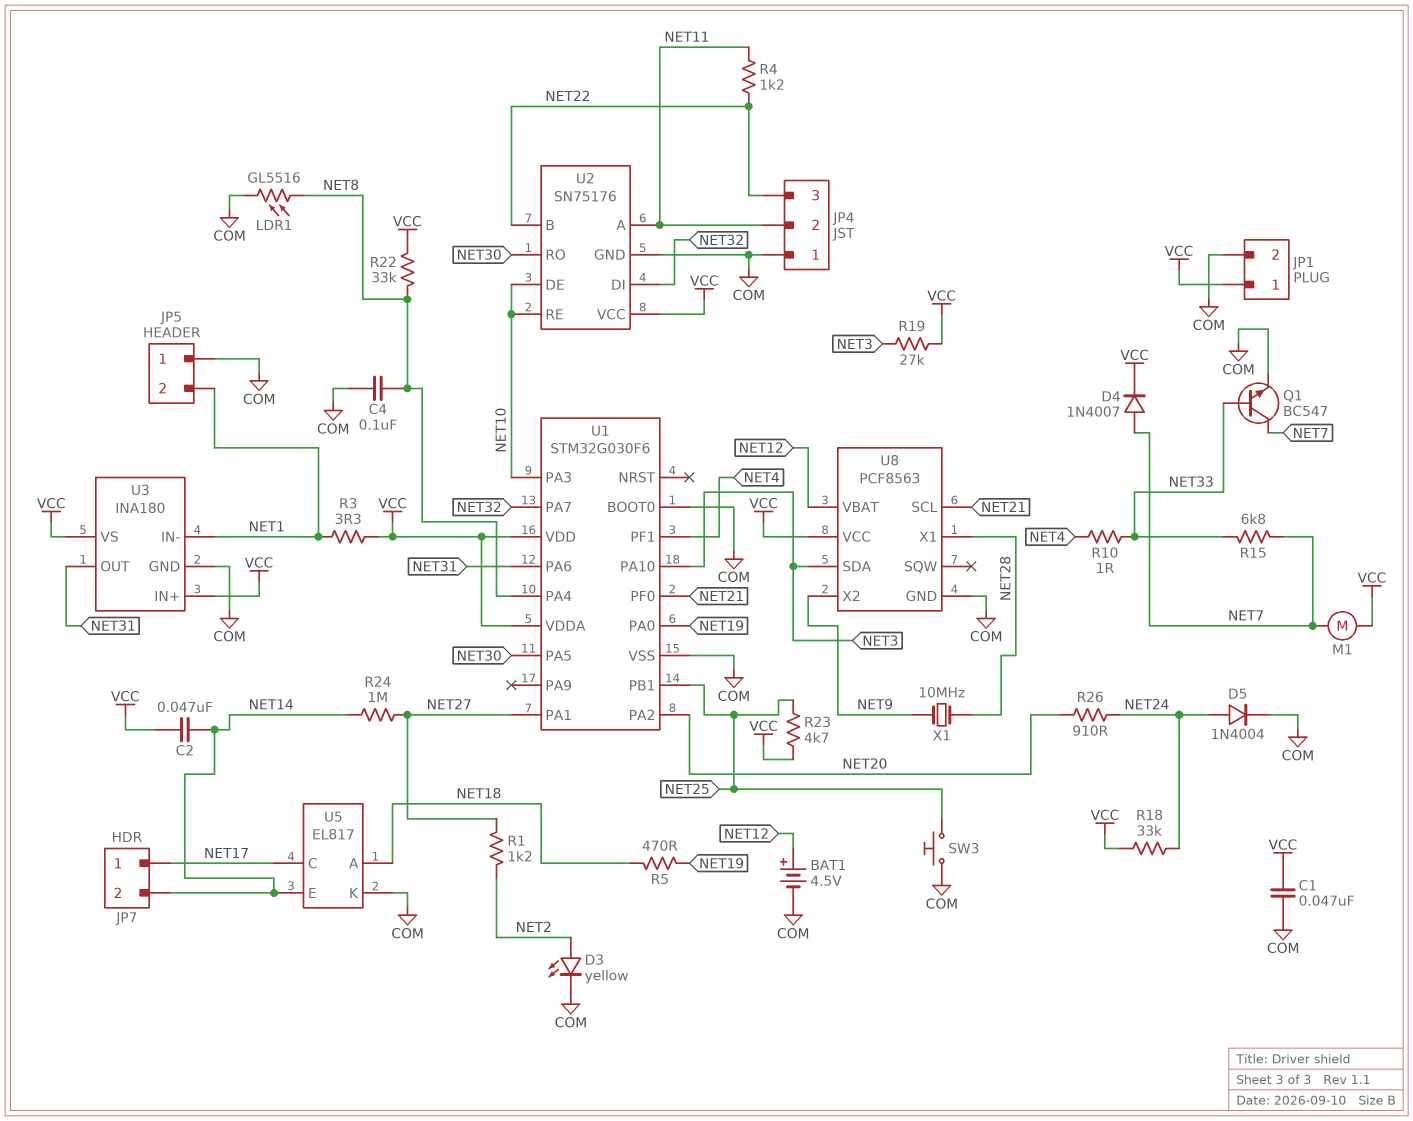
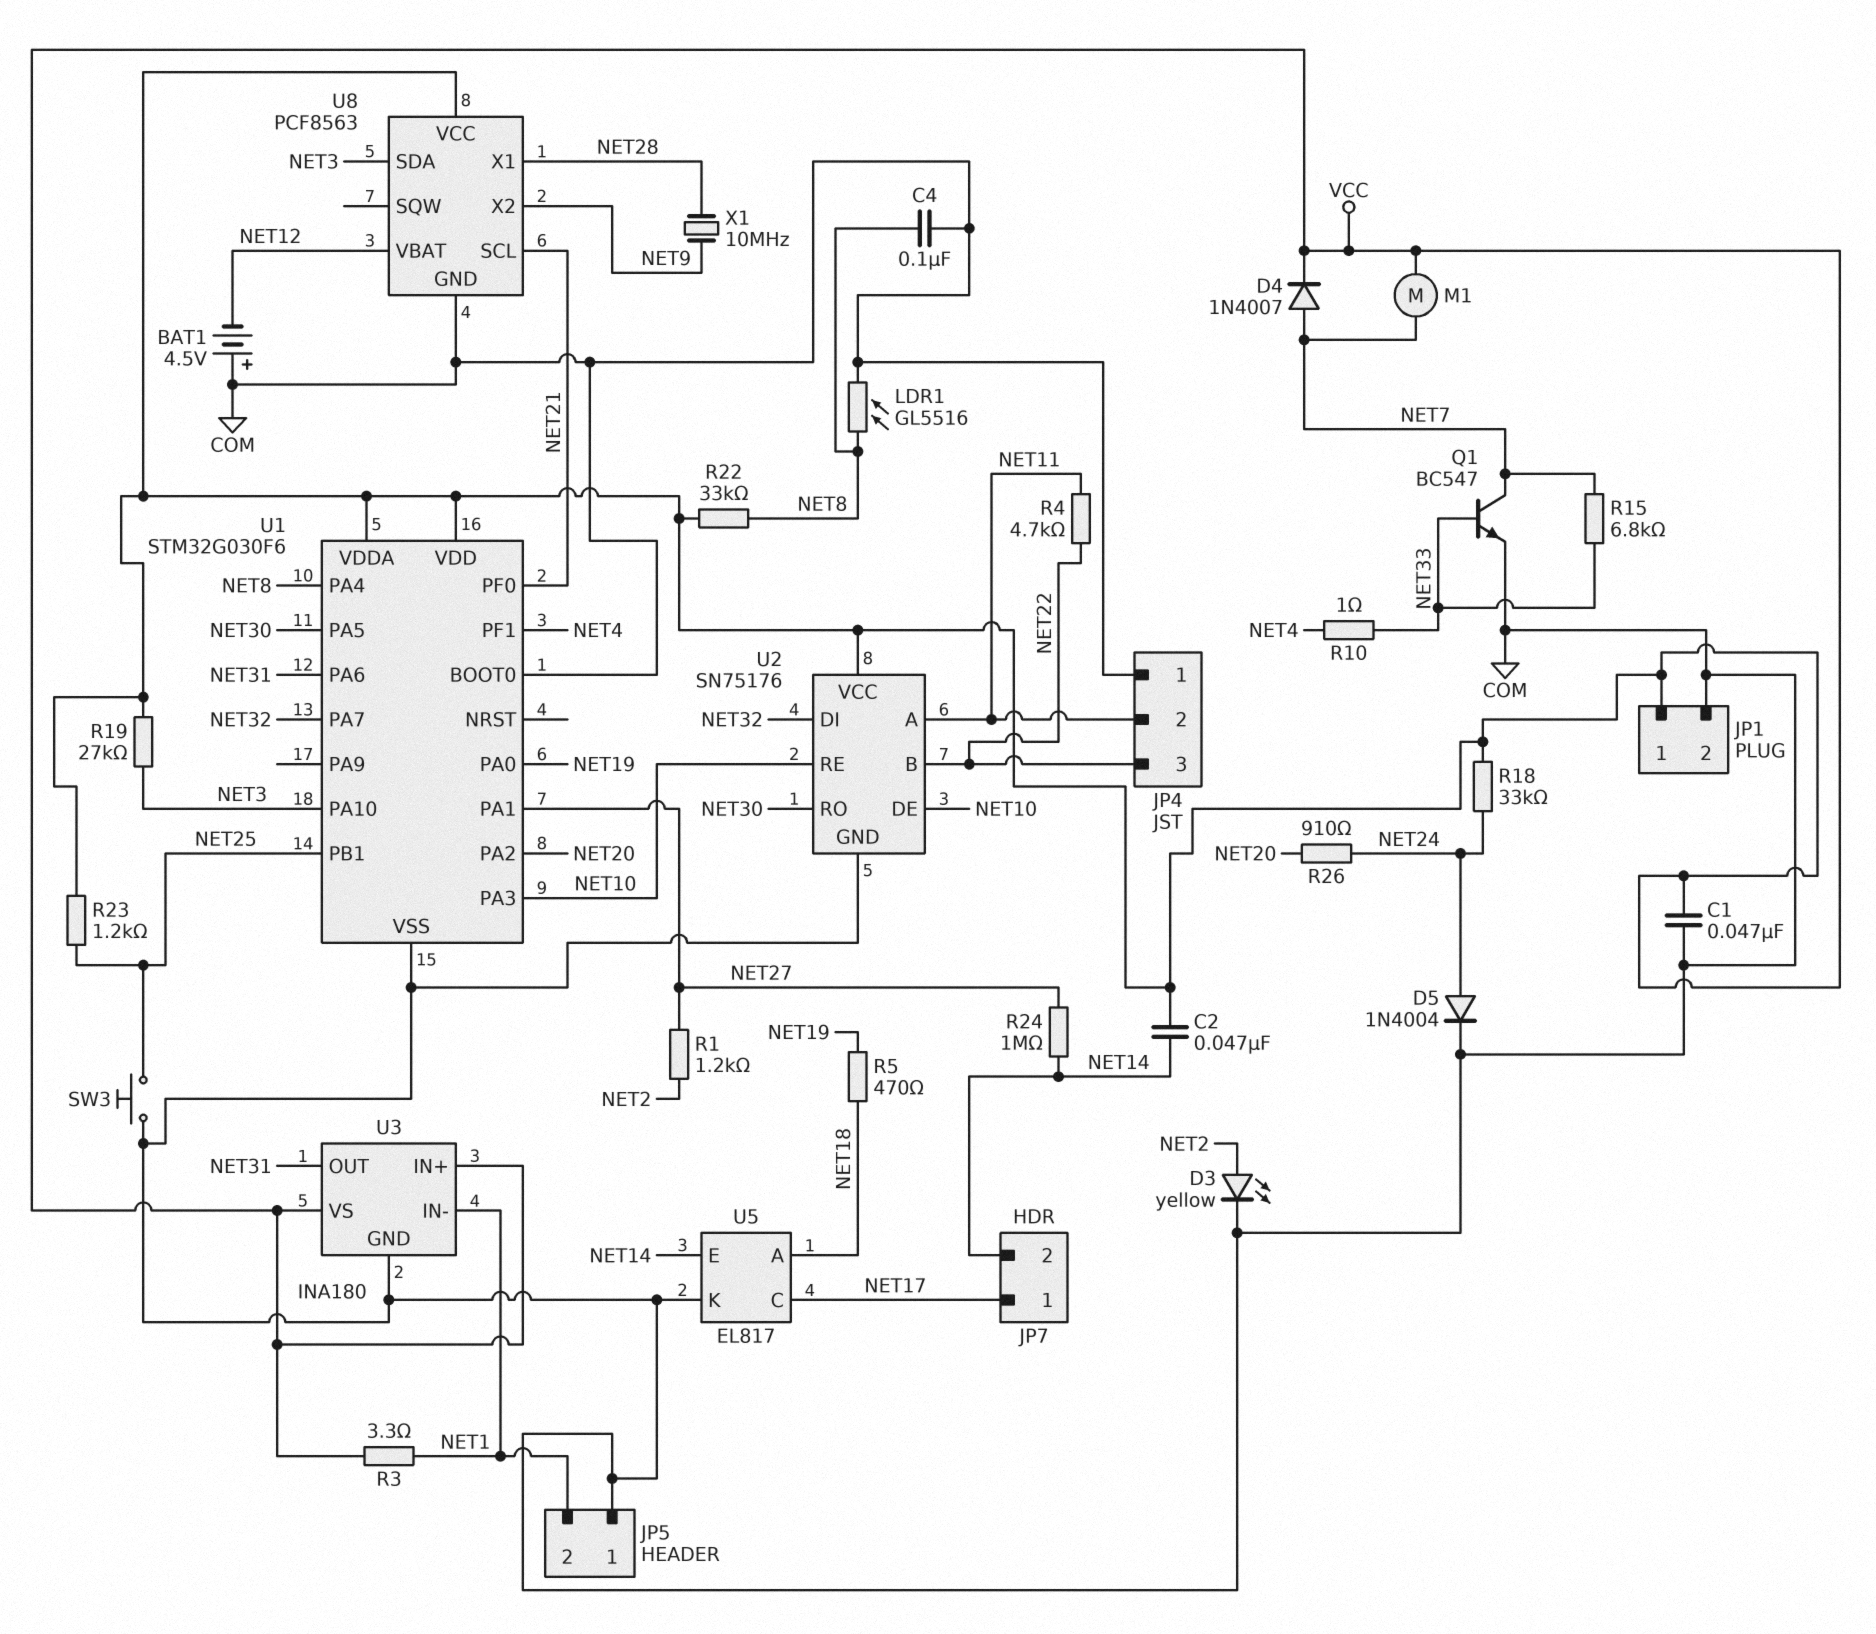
BAT1: 4.5V (plus NET12, minus COM) -> 4.5V (plus COM, minus NET12)
R4: 1.2k (NET11, NET22) -> 4.7k (NET11, NET22)
R23: 4.7k (NET25, VCC) -> 1.2k (NET25, VCC)

